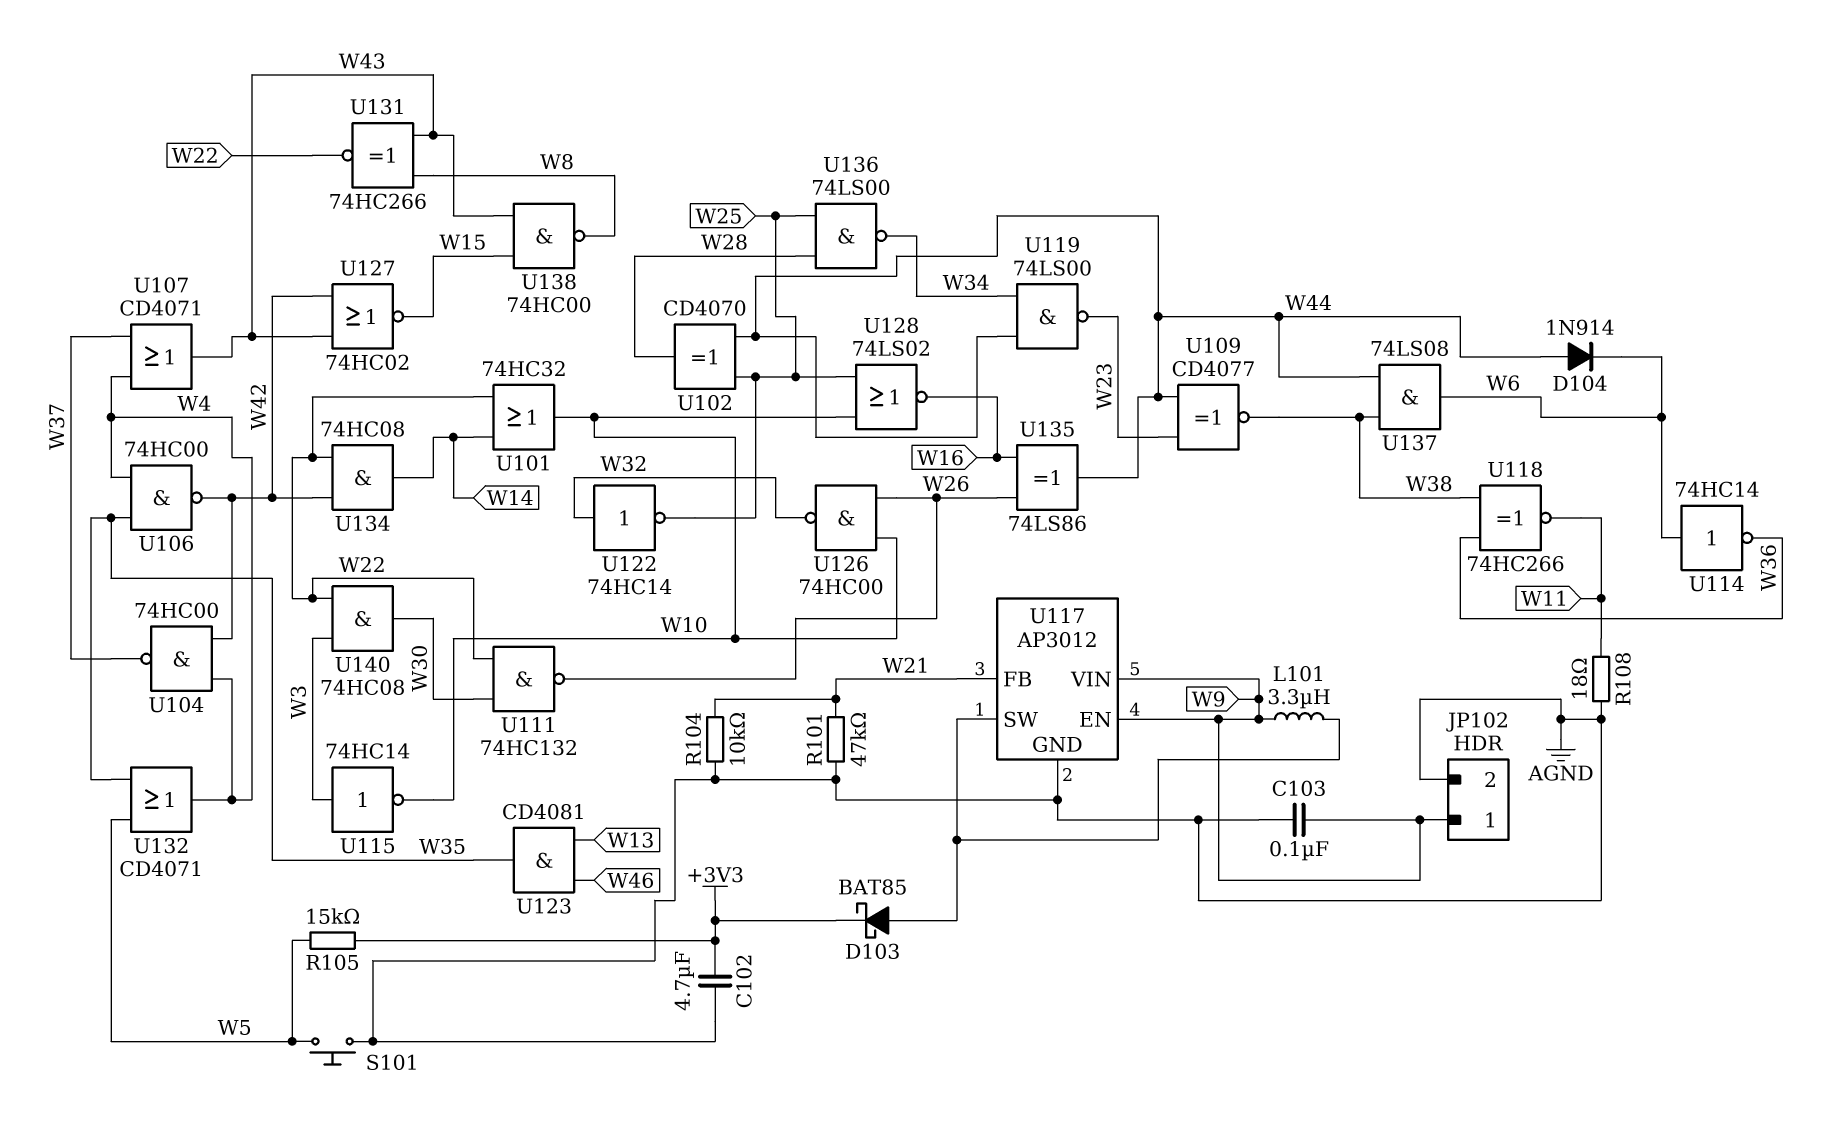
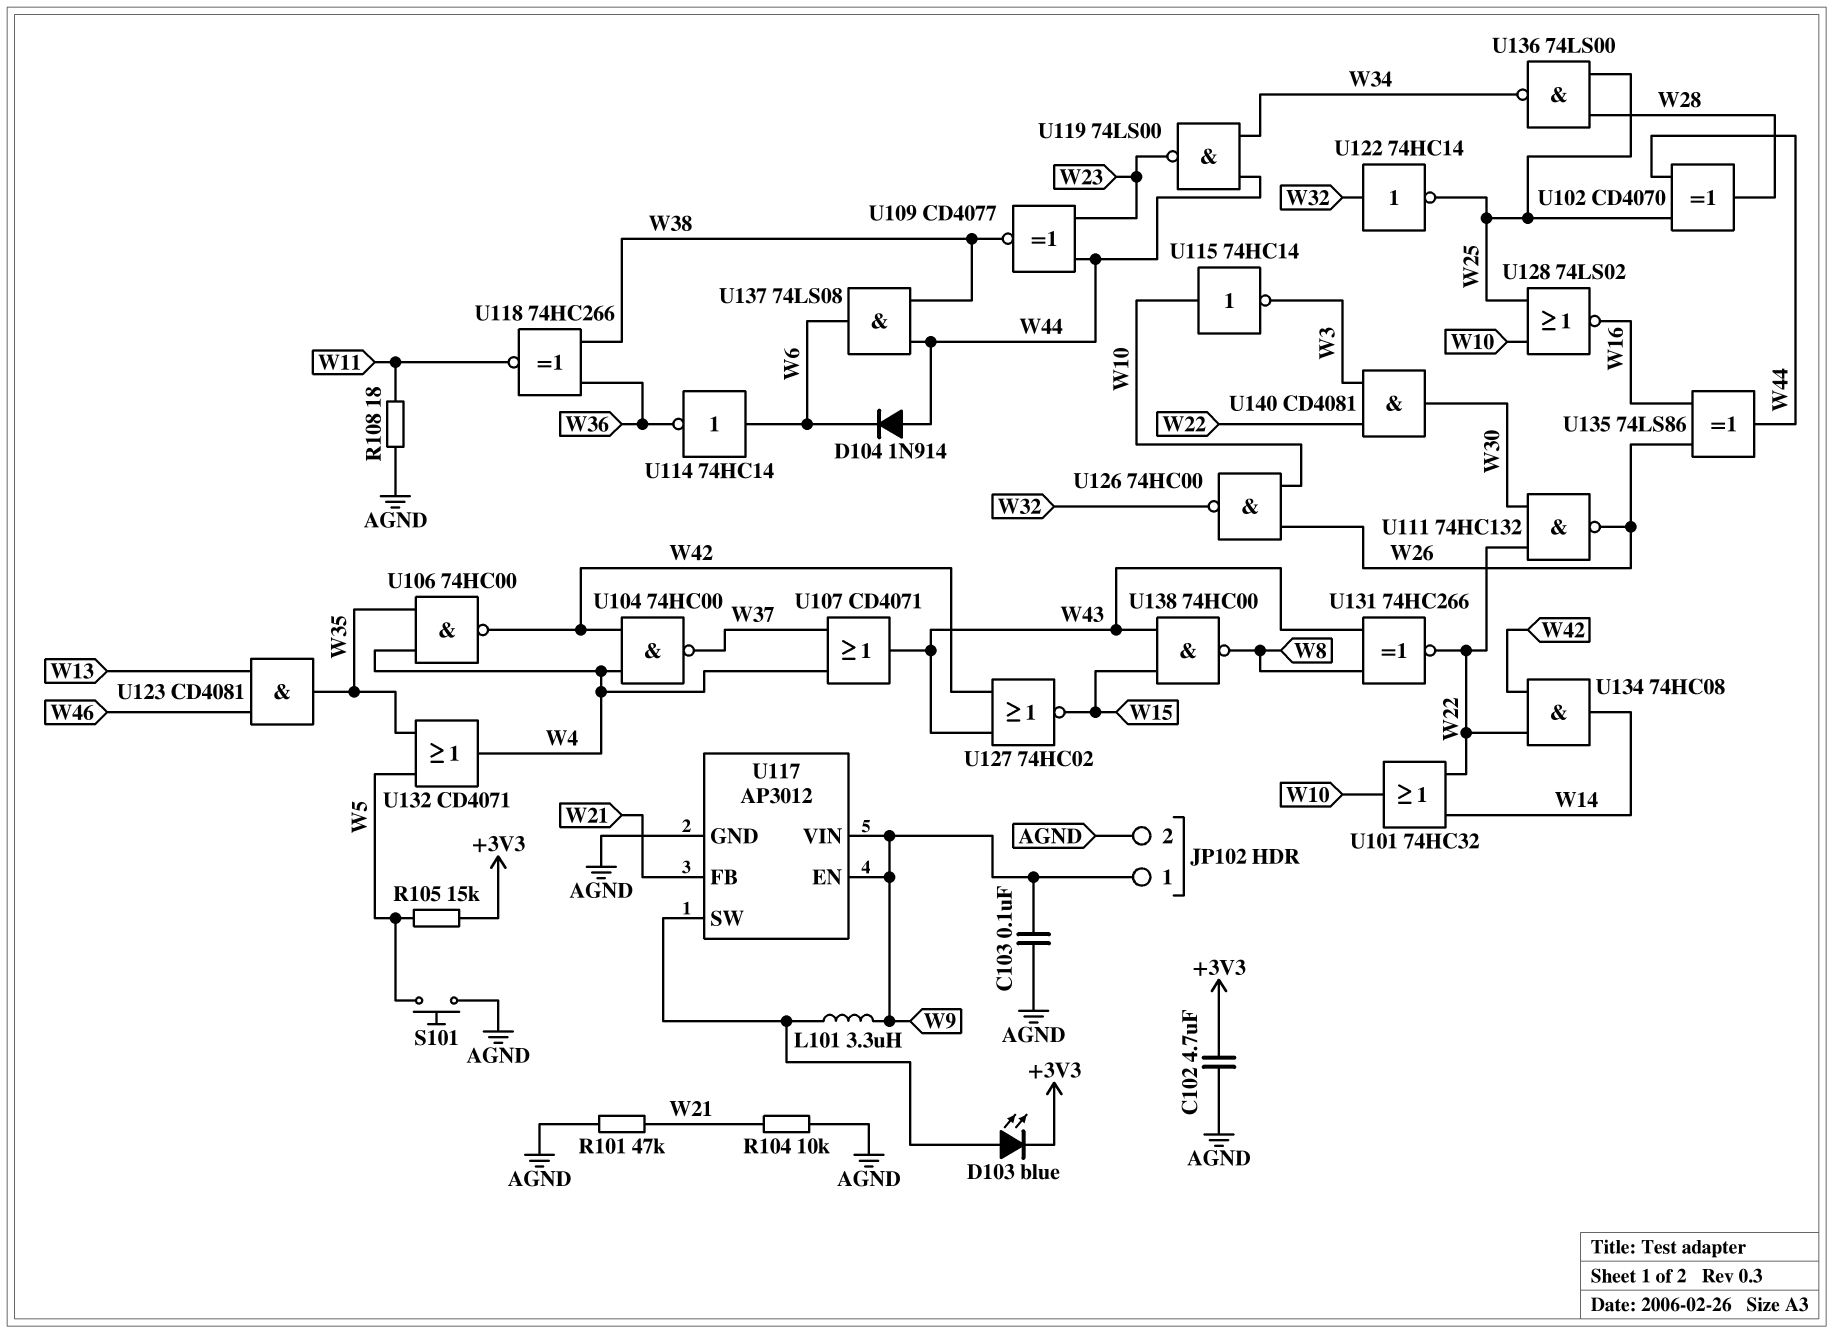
D103: schottky BAT85 (A U117/SW, K +3V3) -> LED blue (A U117/SW, K +3V3)
U115: NOT 74HC14 (in W3, out W10) -> NOT 74HC14 (in W10, out W3)
U140: AND 74HC08 (in W3, in W22, out W30) -> AND CD4081 (in W3, in W22, out W30)

